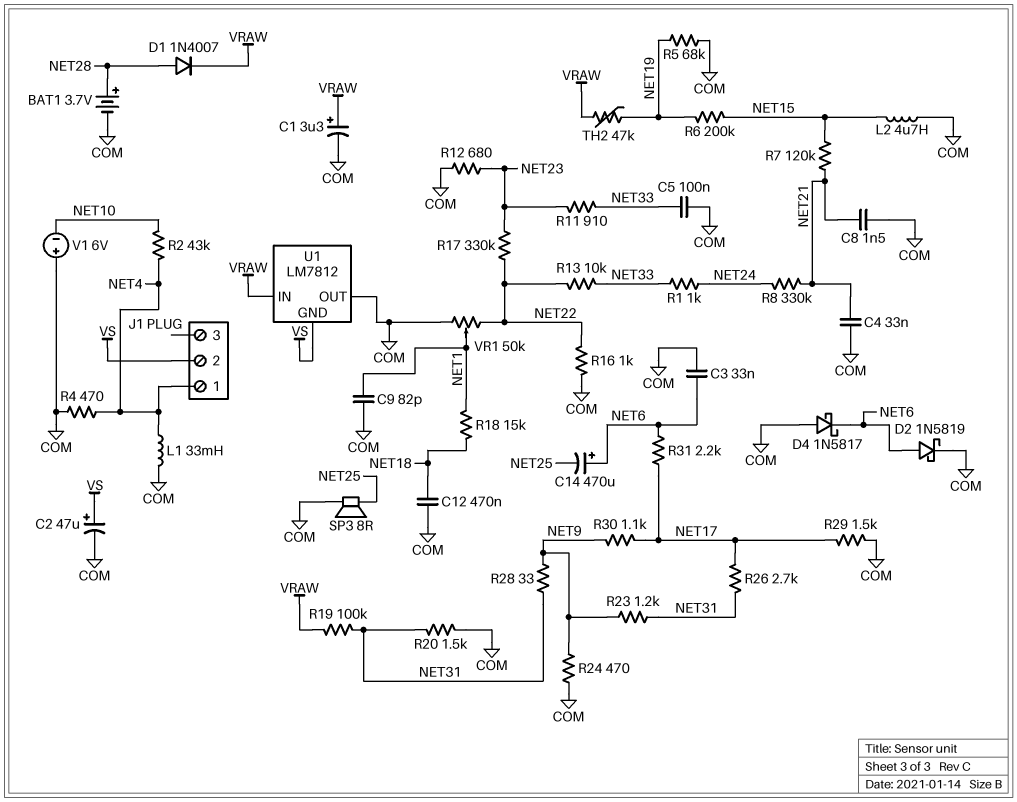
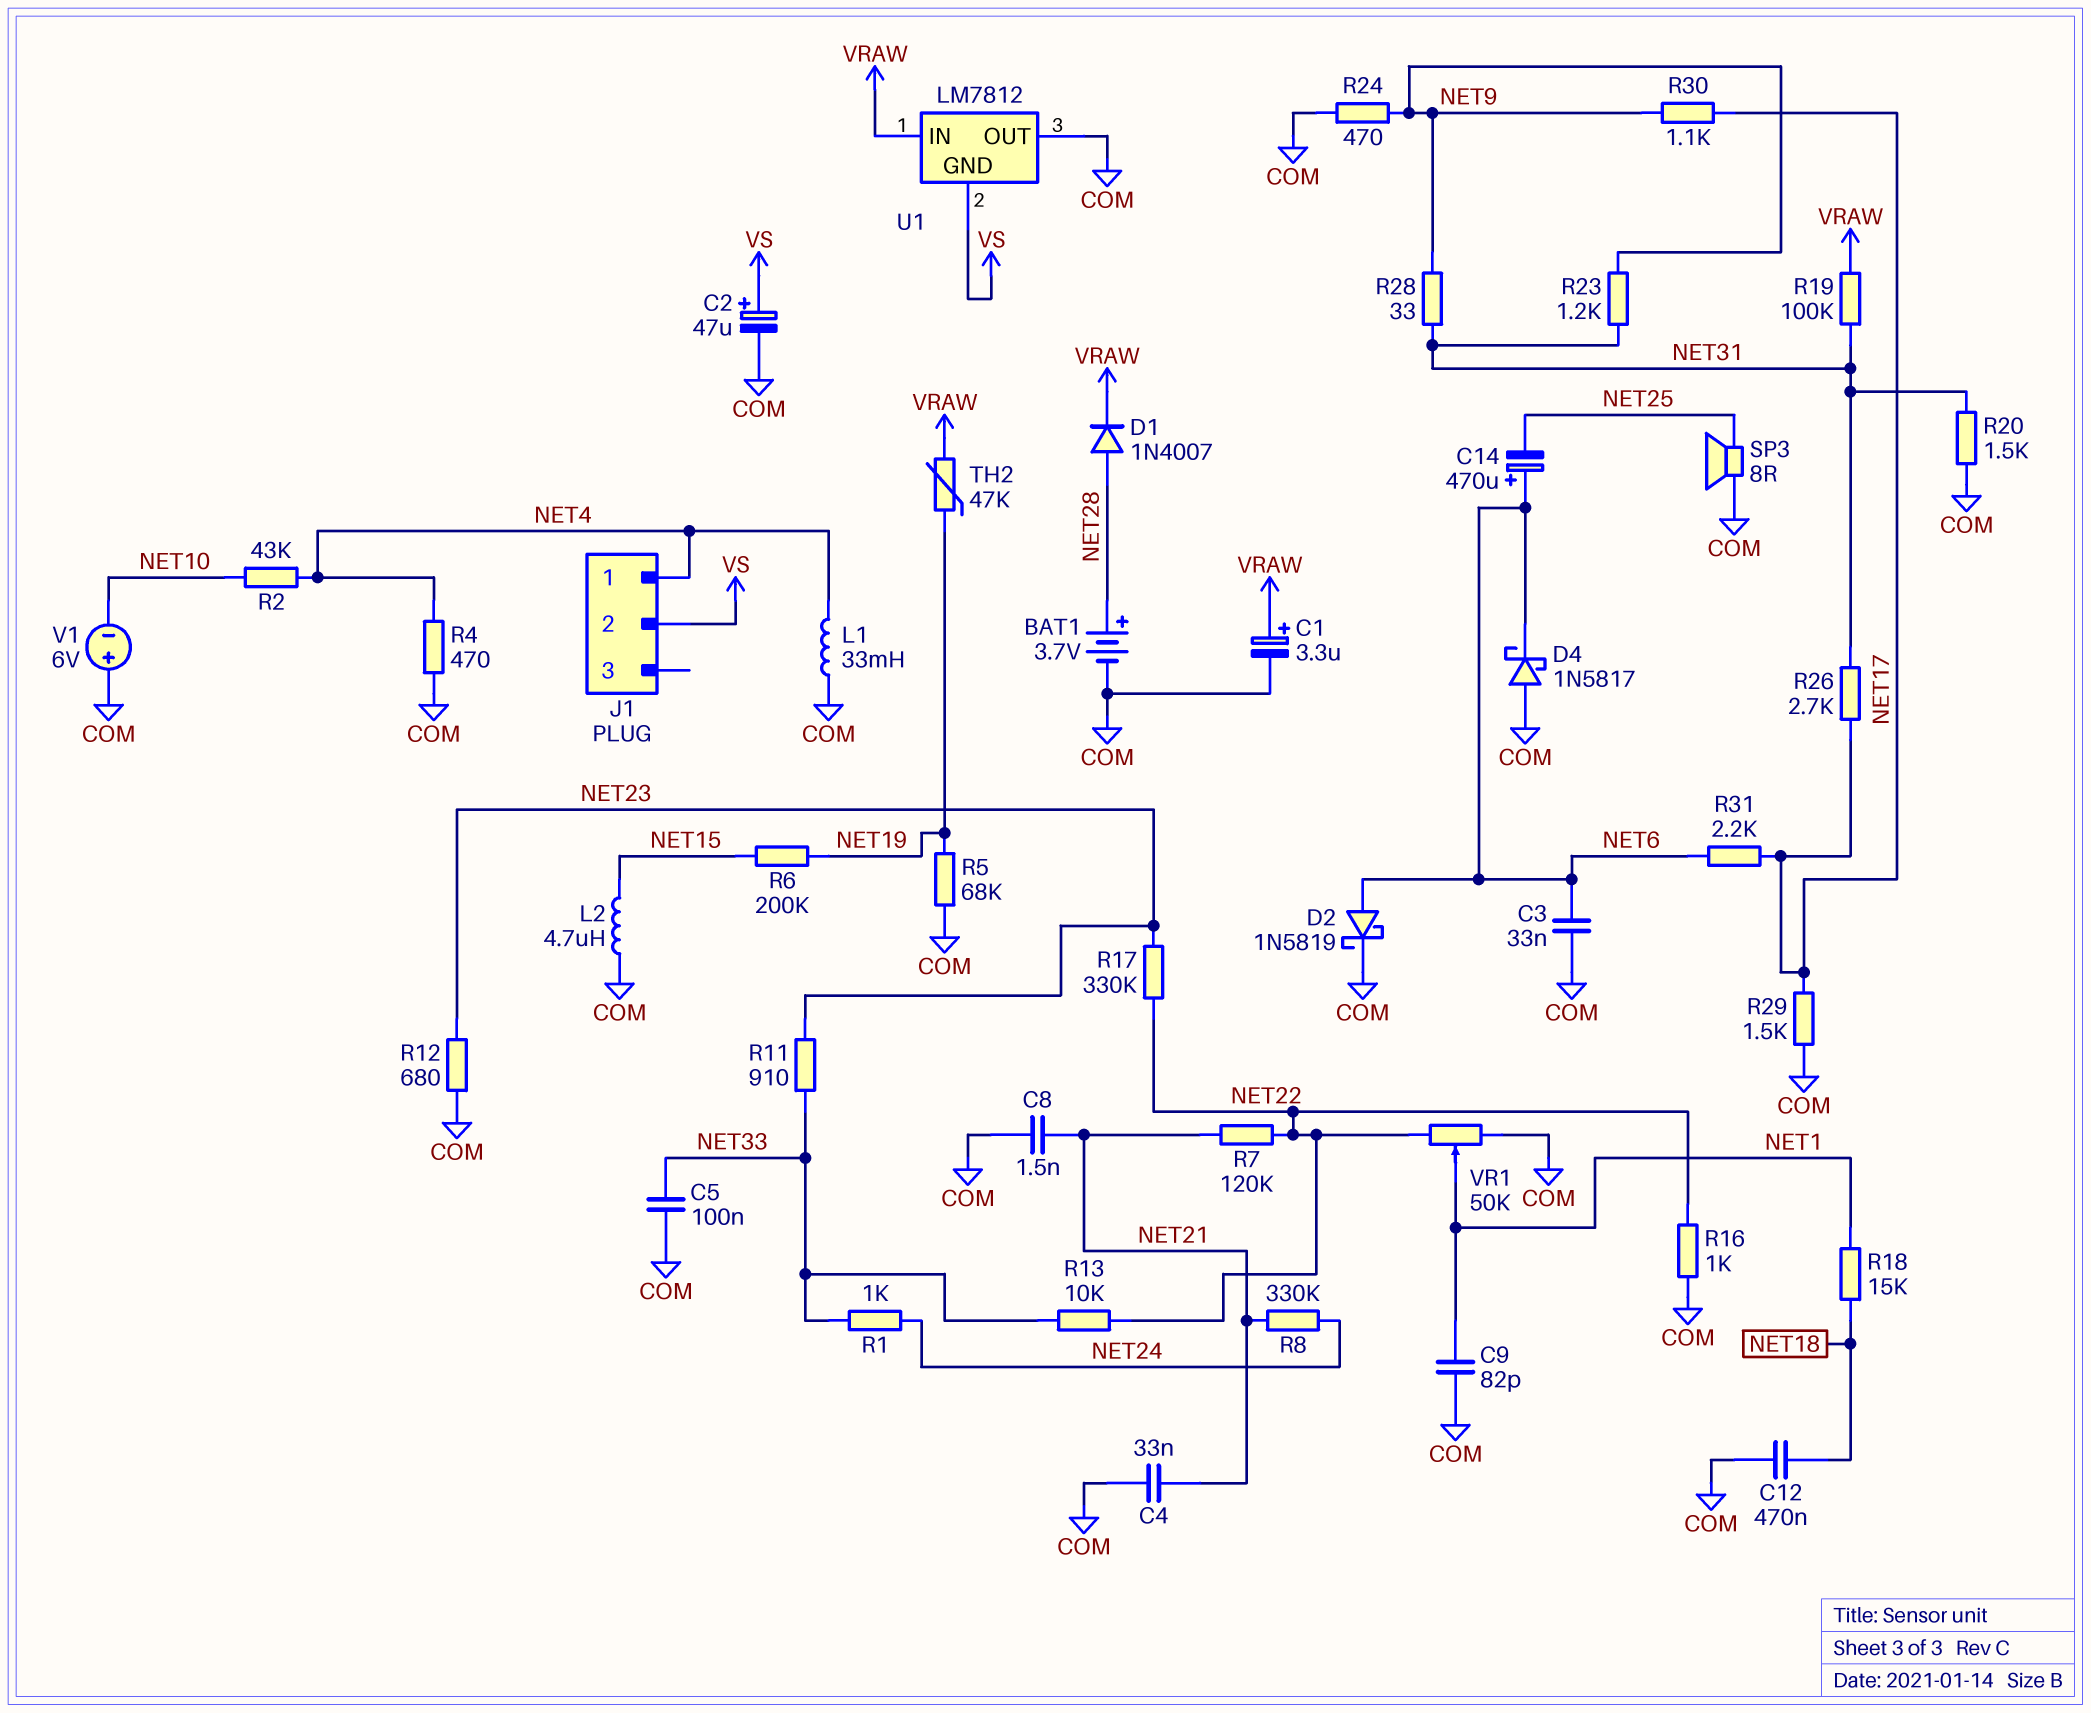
R7: 120k (NET15, NET21) -> 120k (NET21, NET22)

